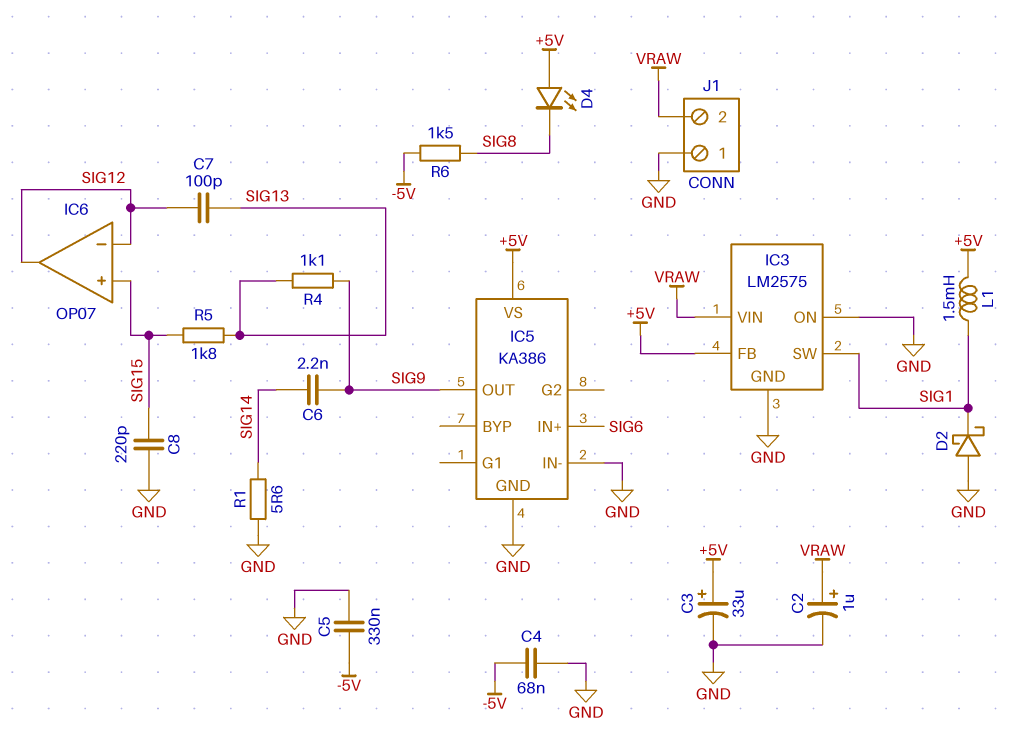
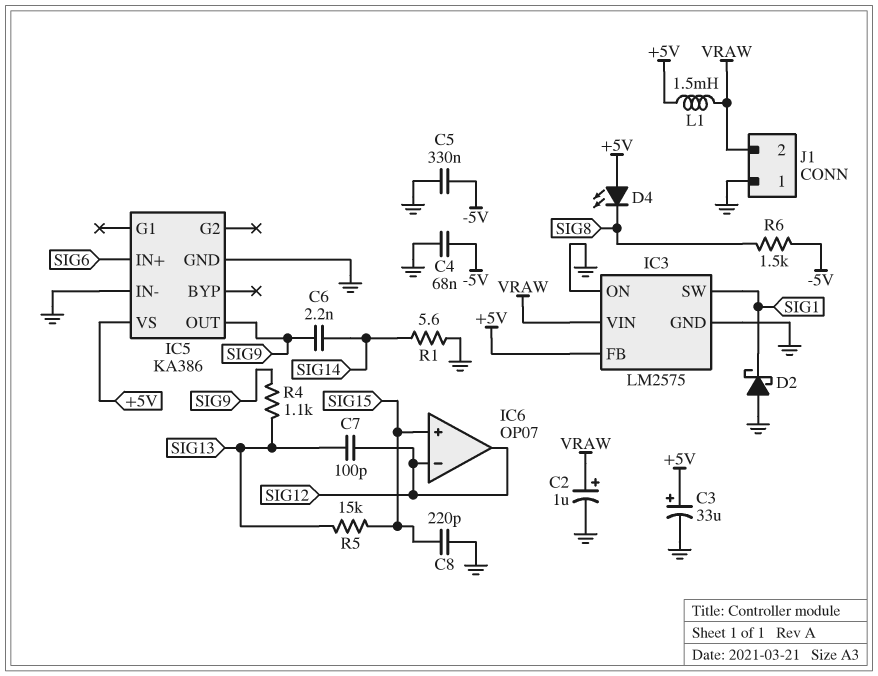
L1: 1.5mH (+5V, SIG1) -> 1.5mH (+5V, VRAW)
R5: 1.8k (SIG13, SIG15) -> 15k (SIG13, SIG15)

